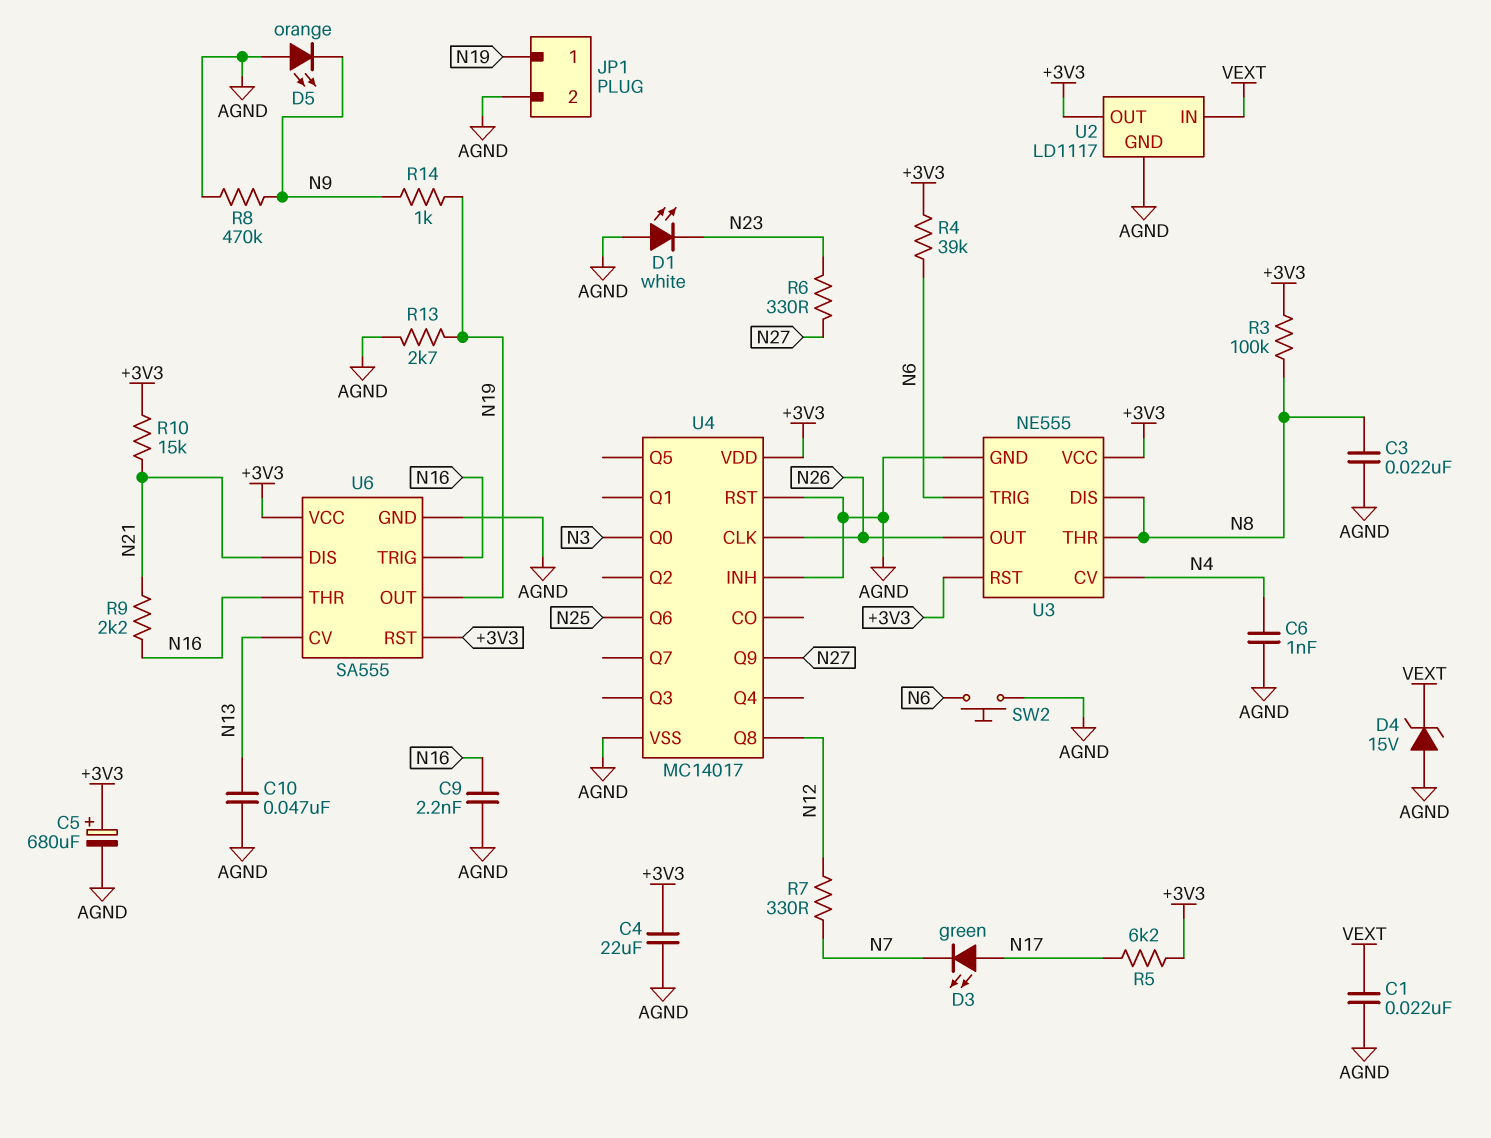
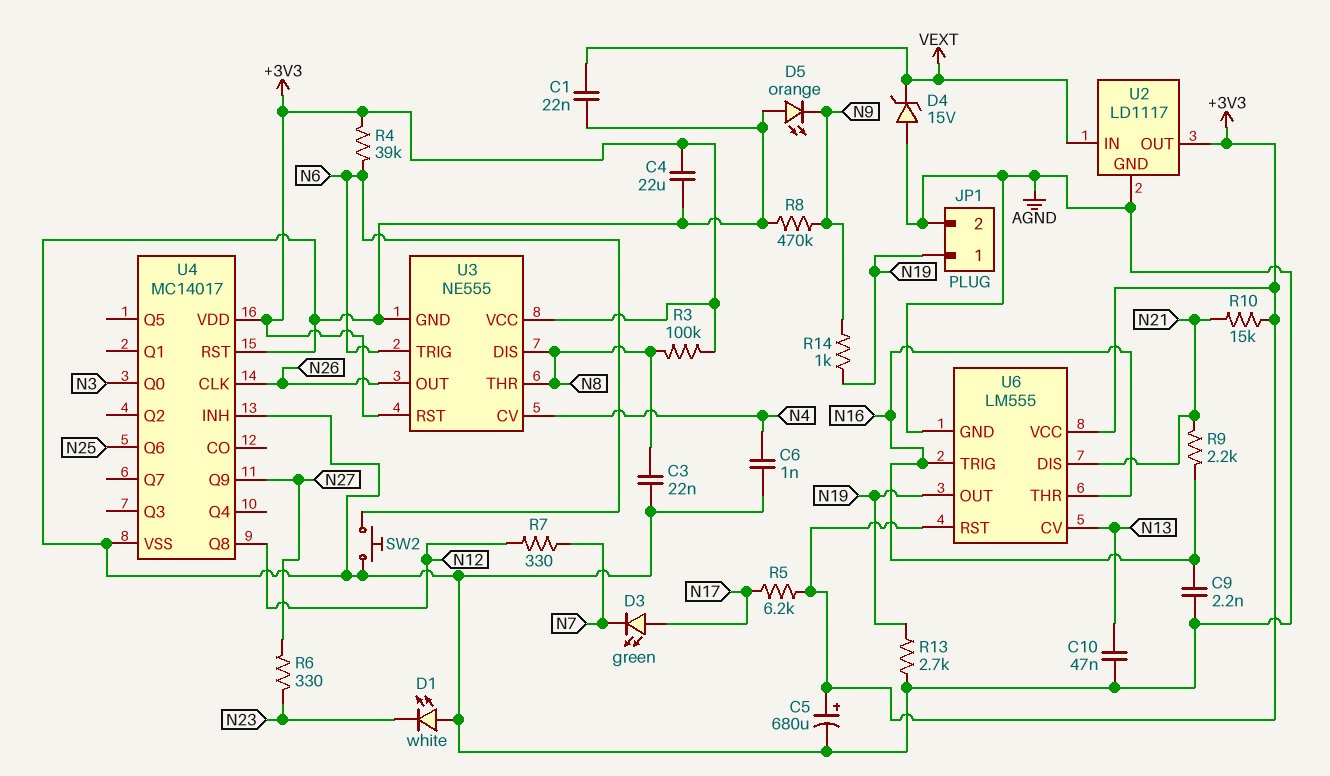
U6: SA555 -> LM555

